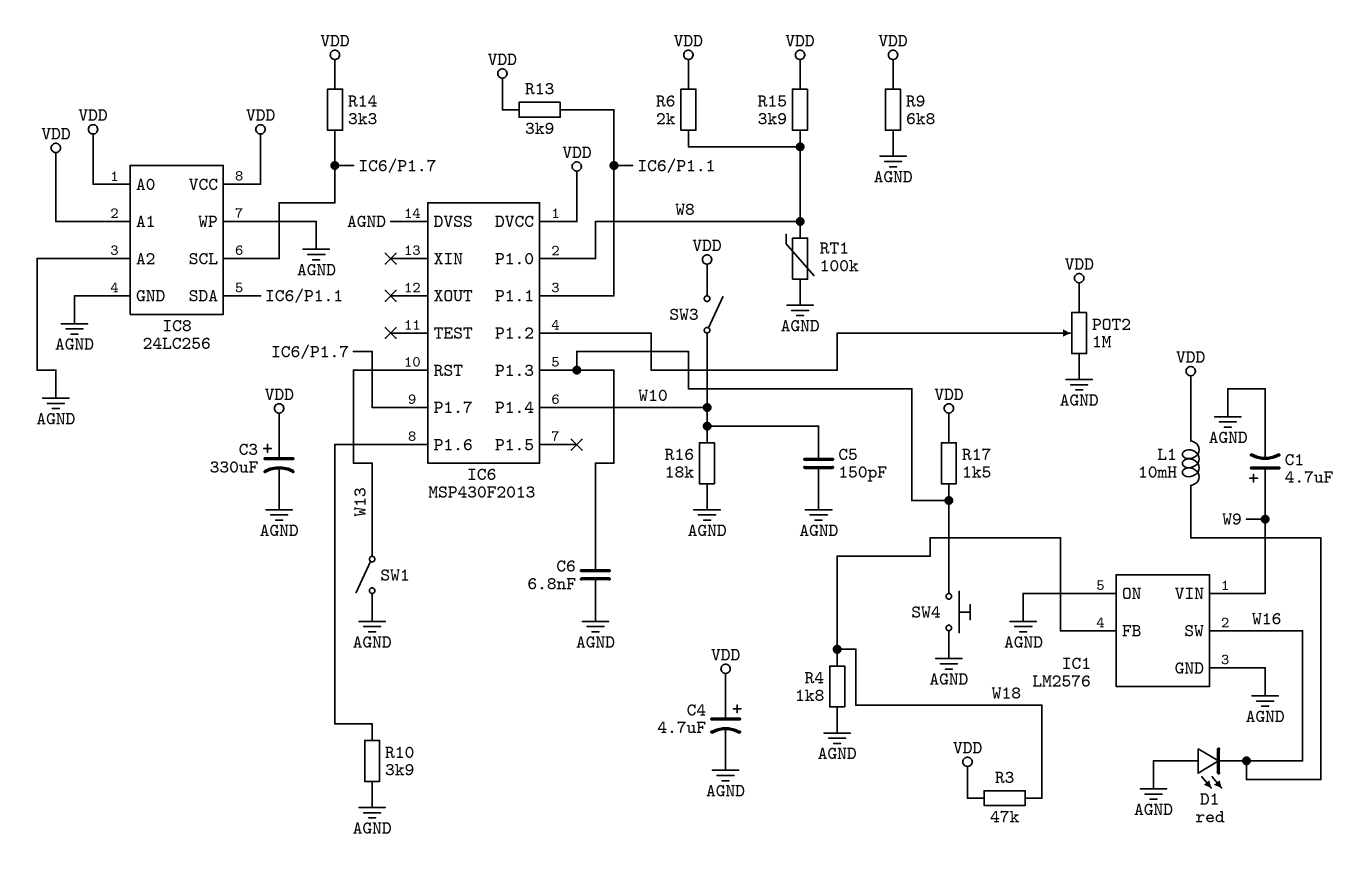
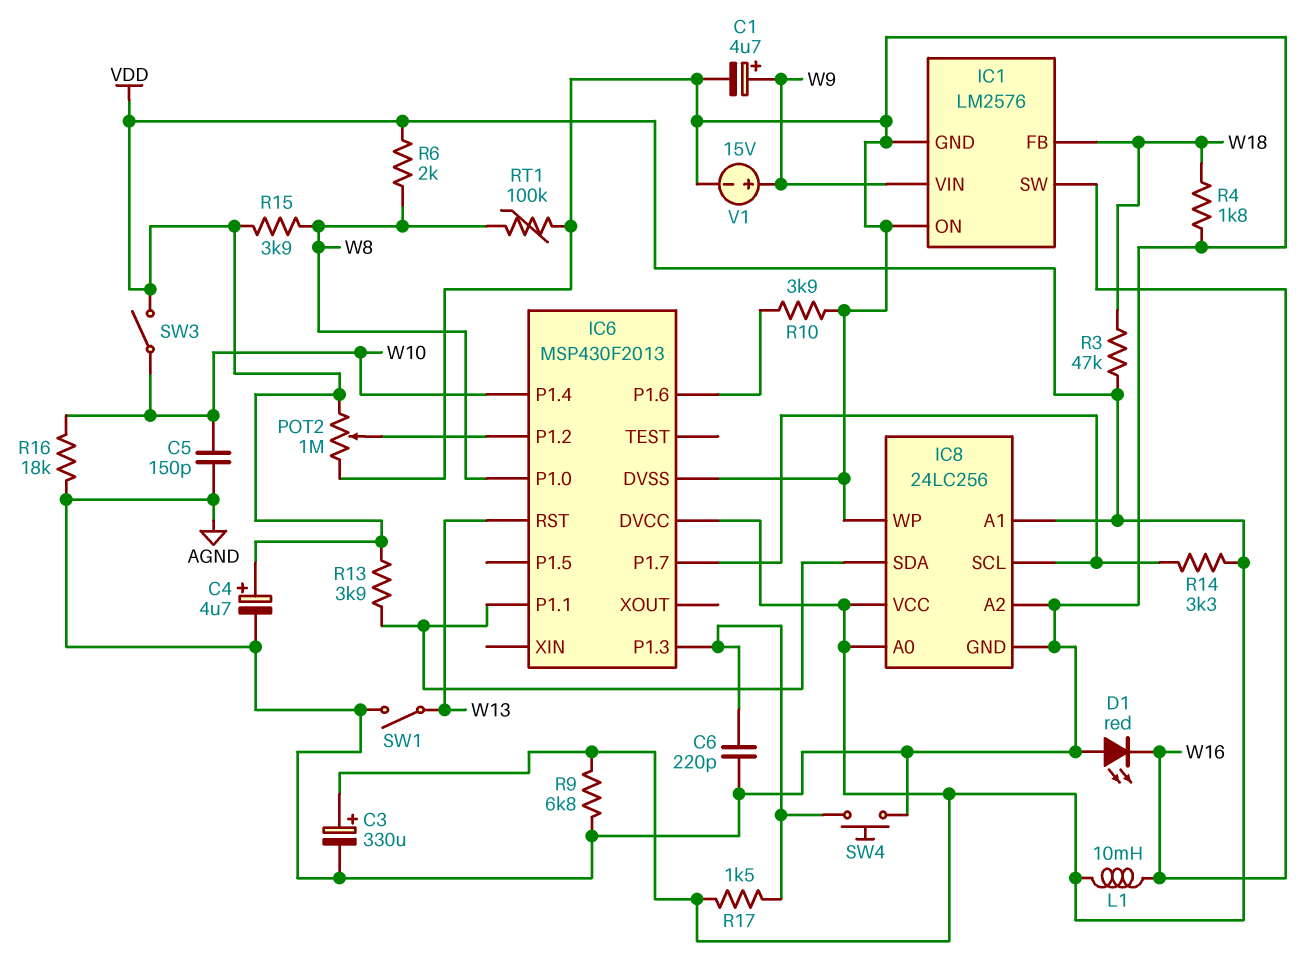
C6: 6.8nF (AGND, IC6/P1.3) -> 220pF (AGND, IC6/P1.3)
V1: none -> 15V (plus W9, minus AGND)

